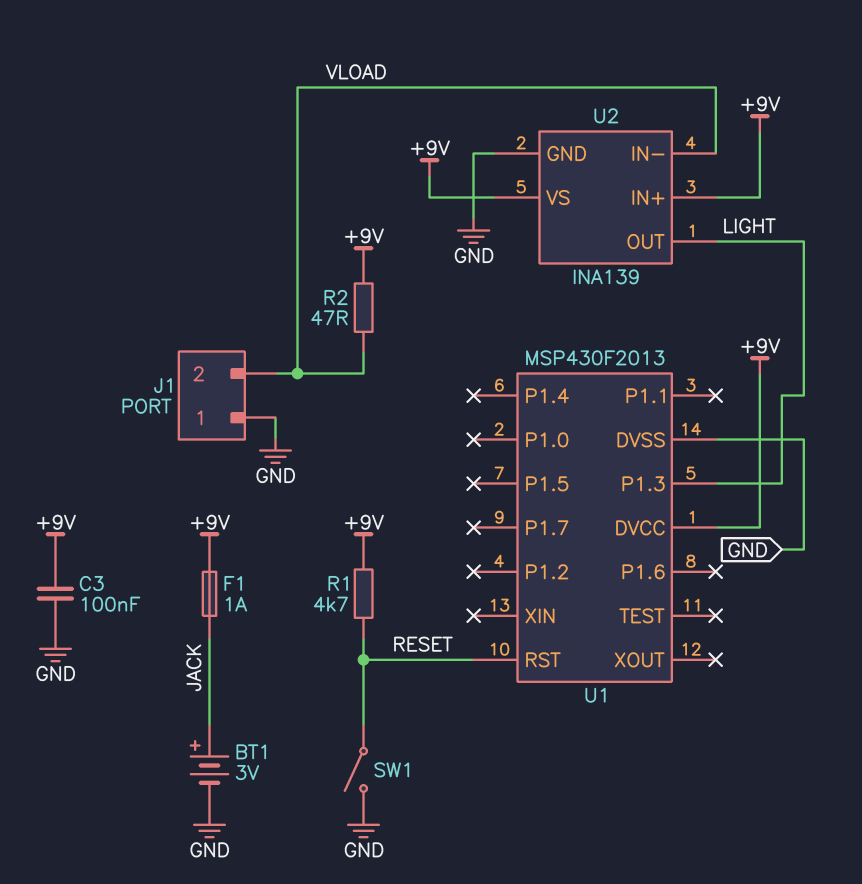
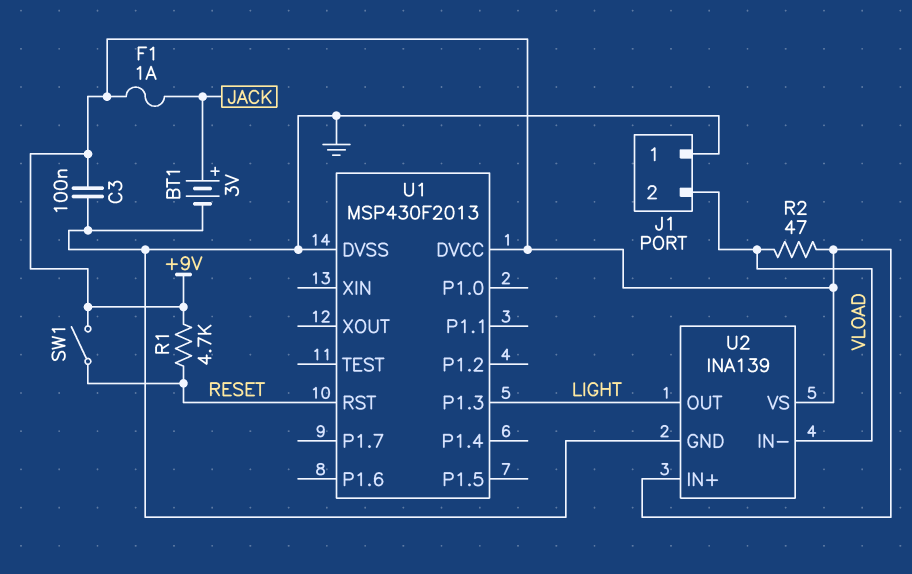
SW1: switch (GND, RESET) -> switch (+9V, RESET)

